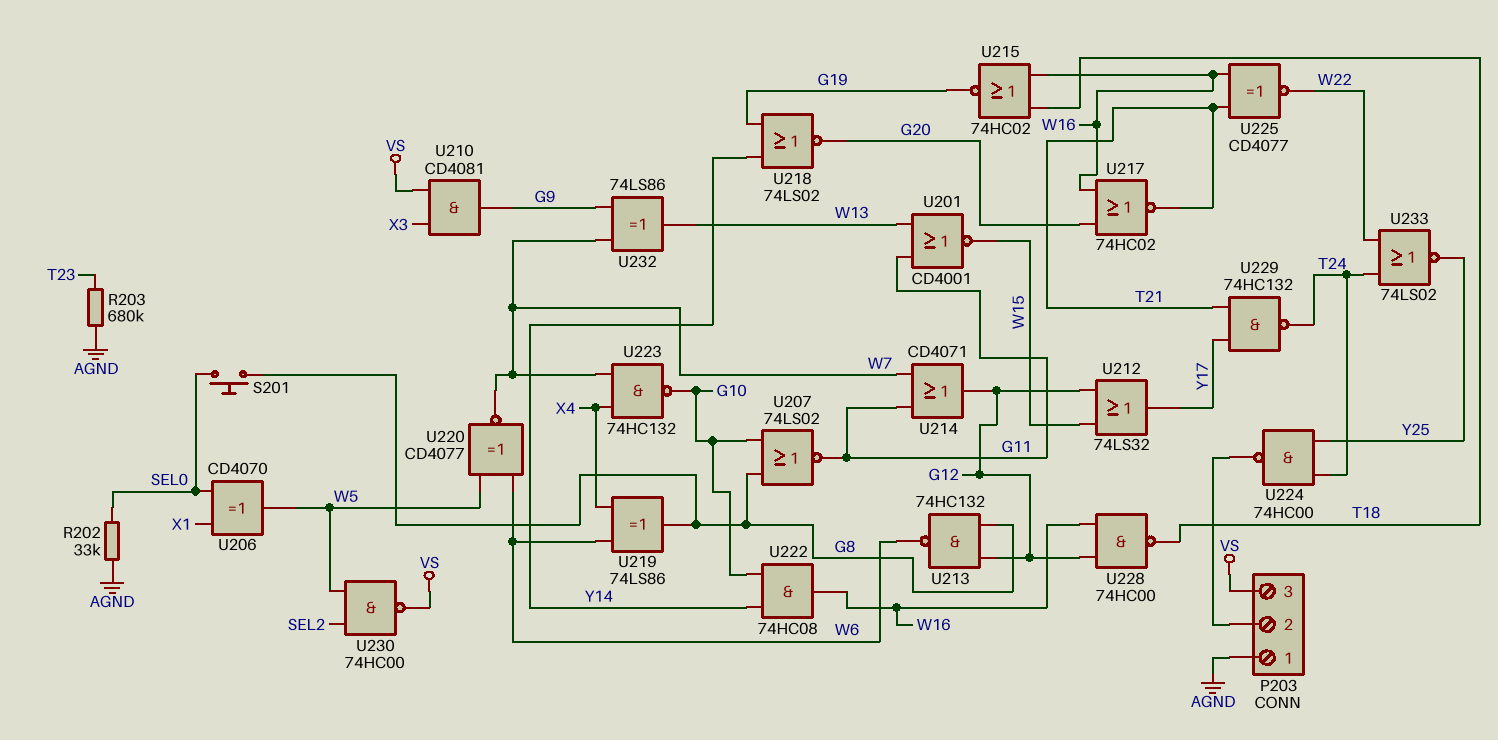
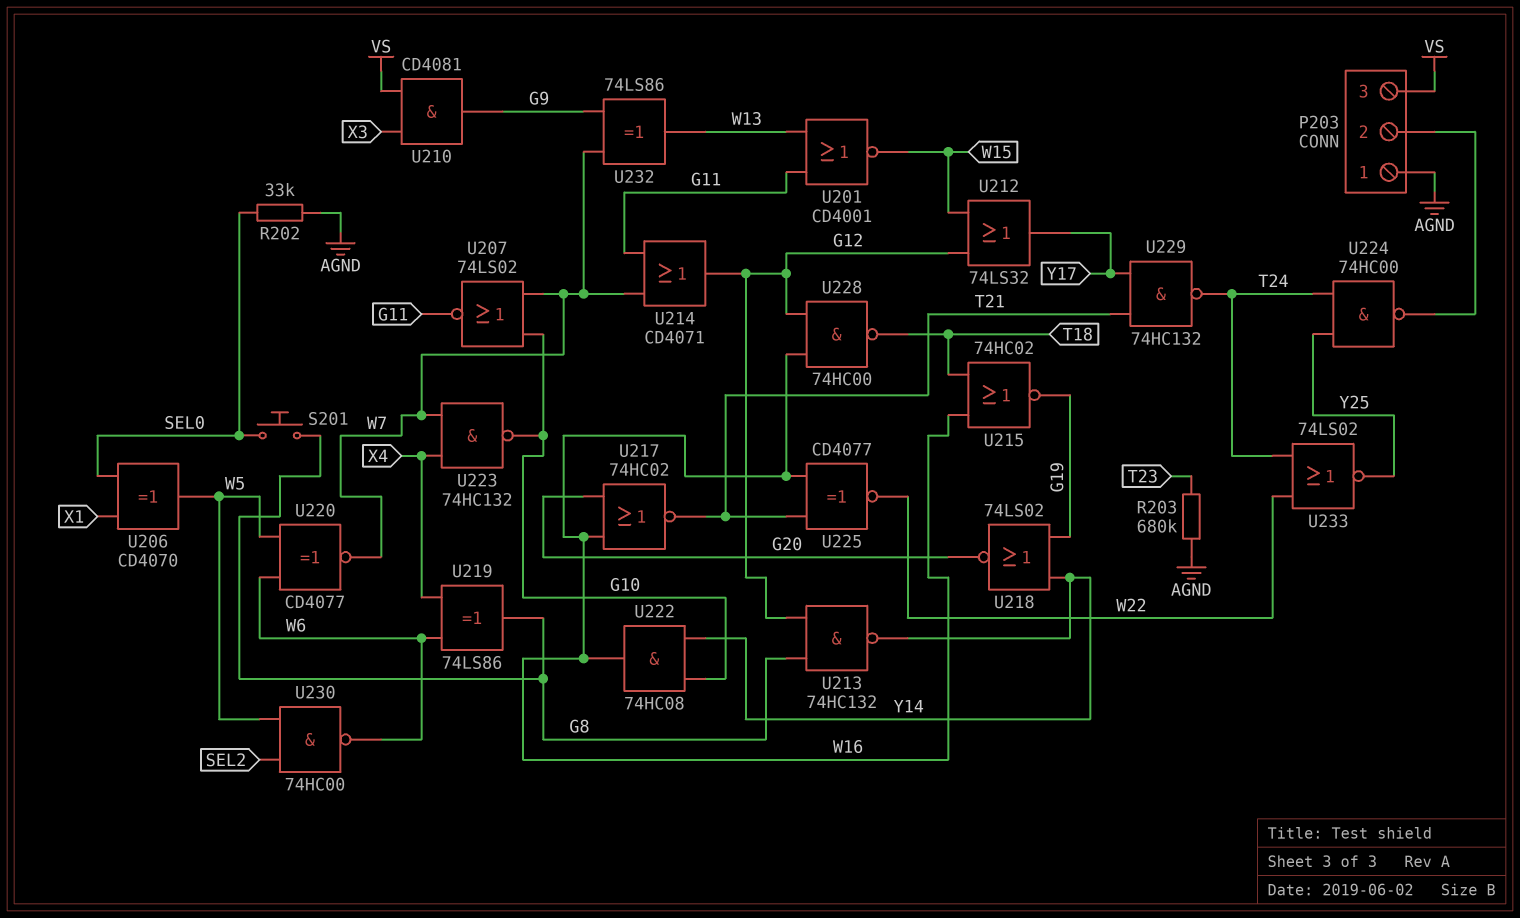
U207: NOR 74LS02 (in G8, in G10, out G11) -> NOR 74LS02 (in G10, in W7, out G11)
U213: NAND 74HC132 (in G8, in G12, out W6) -> NAND 74HC132 (in G8, in G12, out Y14)
U230: NAND 74HC00 (in SEL2, in W5, out VS) -> NAND 74HC00 (in SEL2, in W5, out W6)

